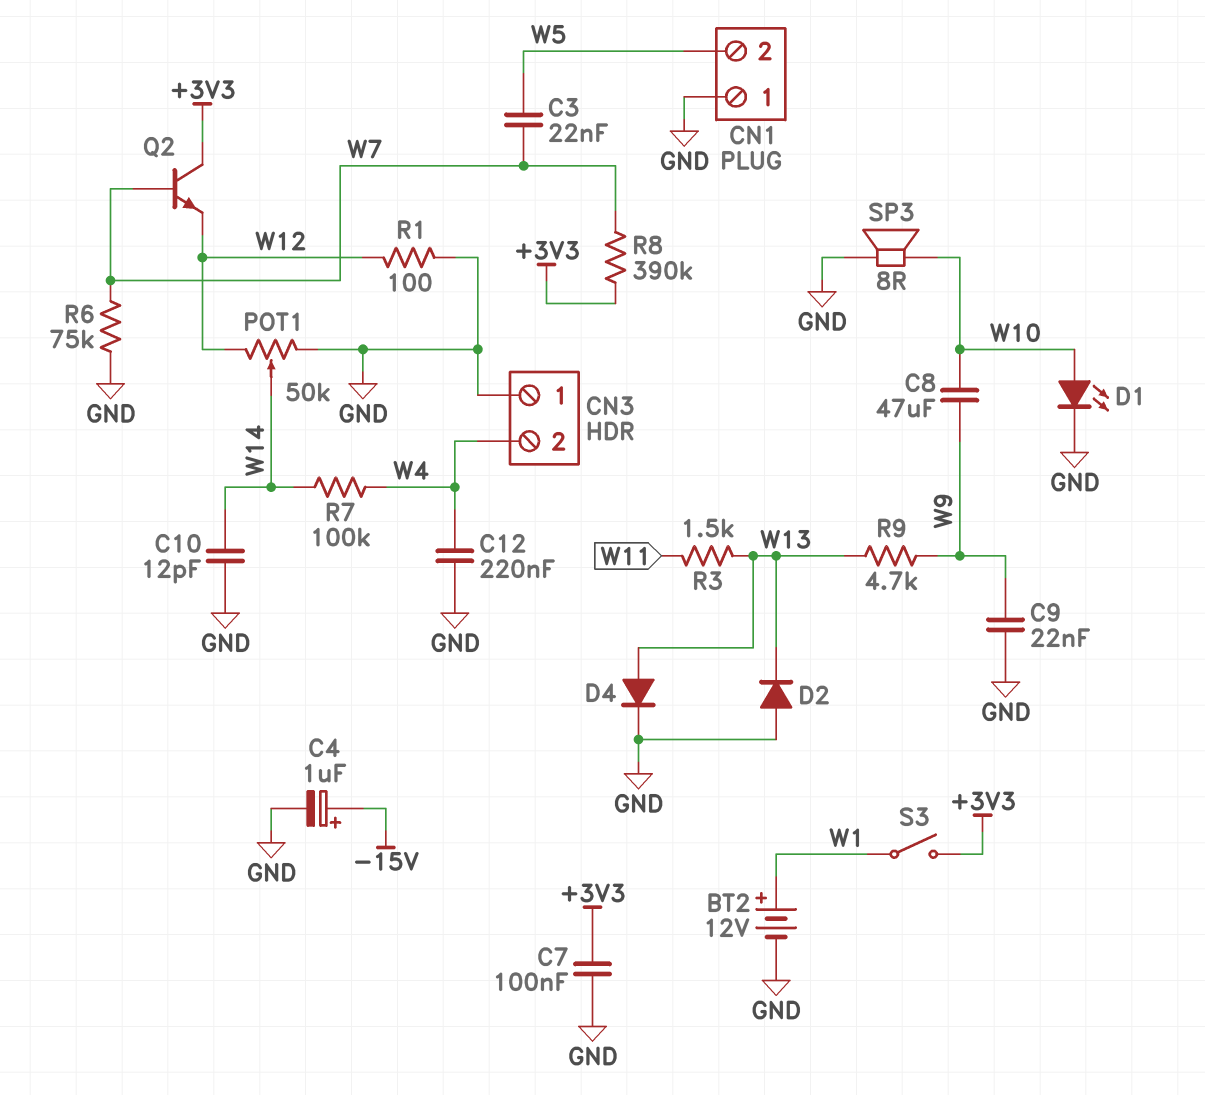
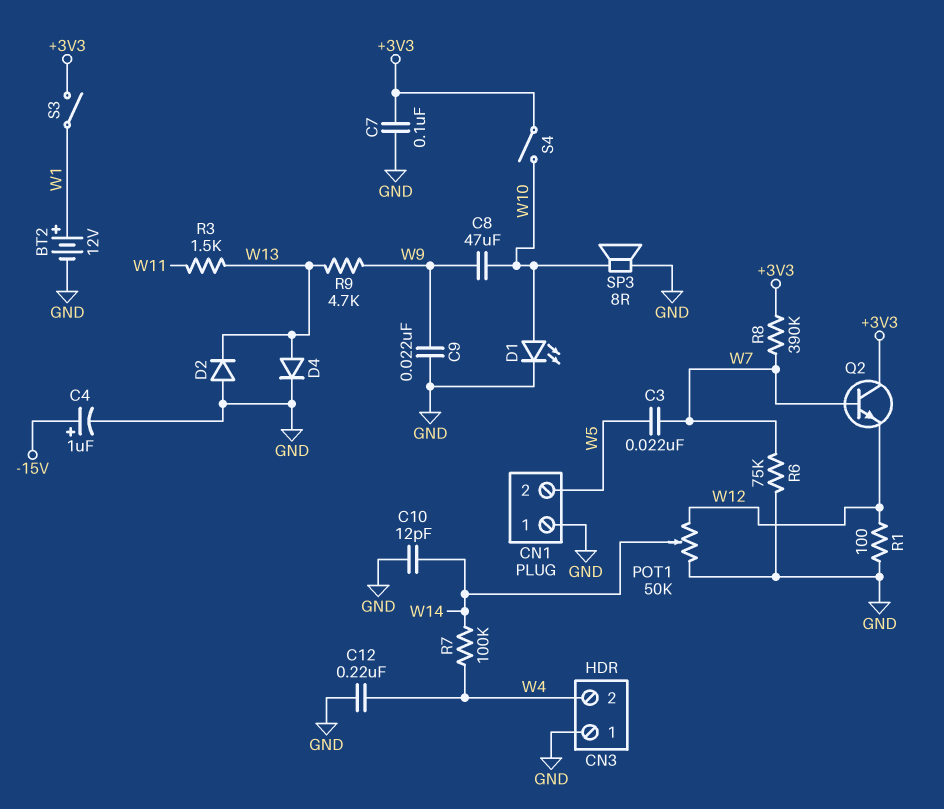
S4: none -> switch (+3V3, W10)

